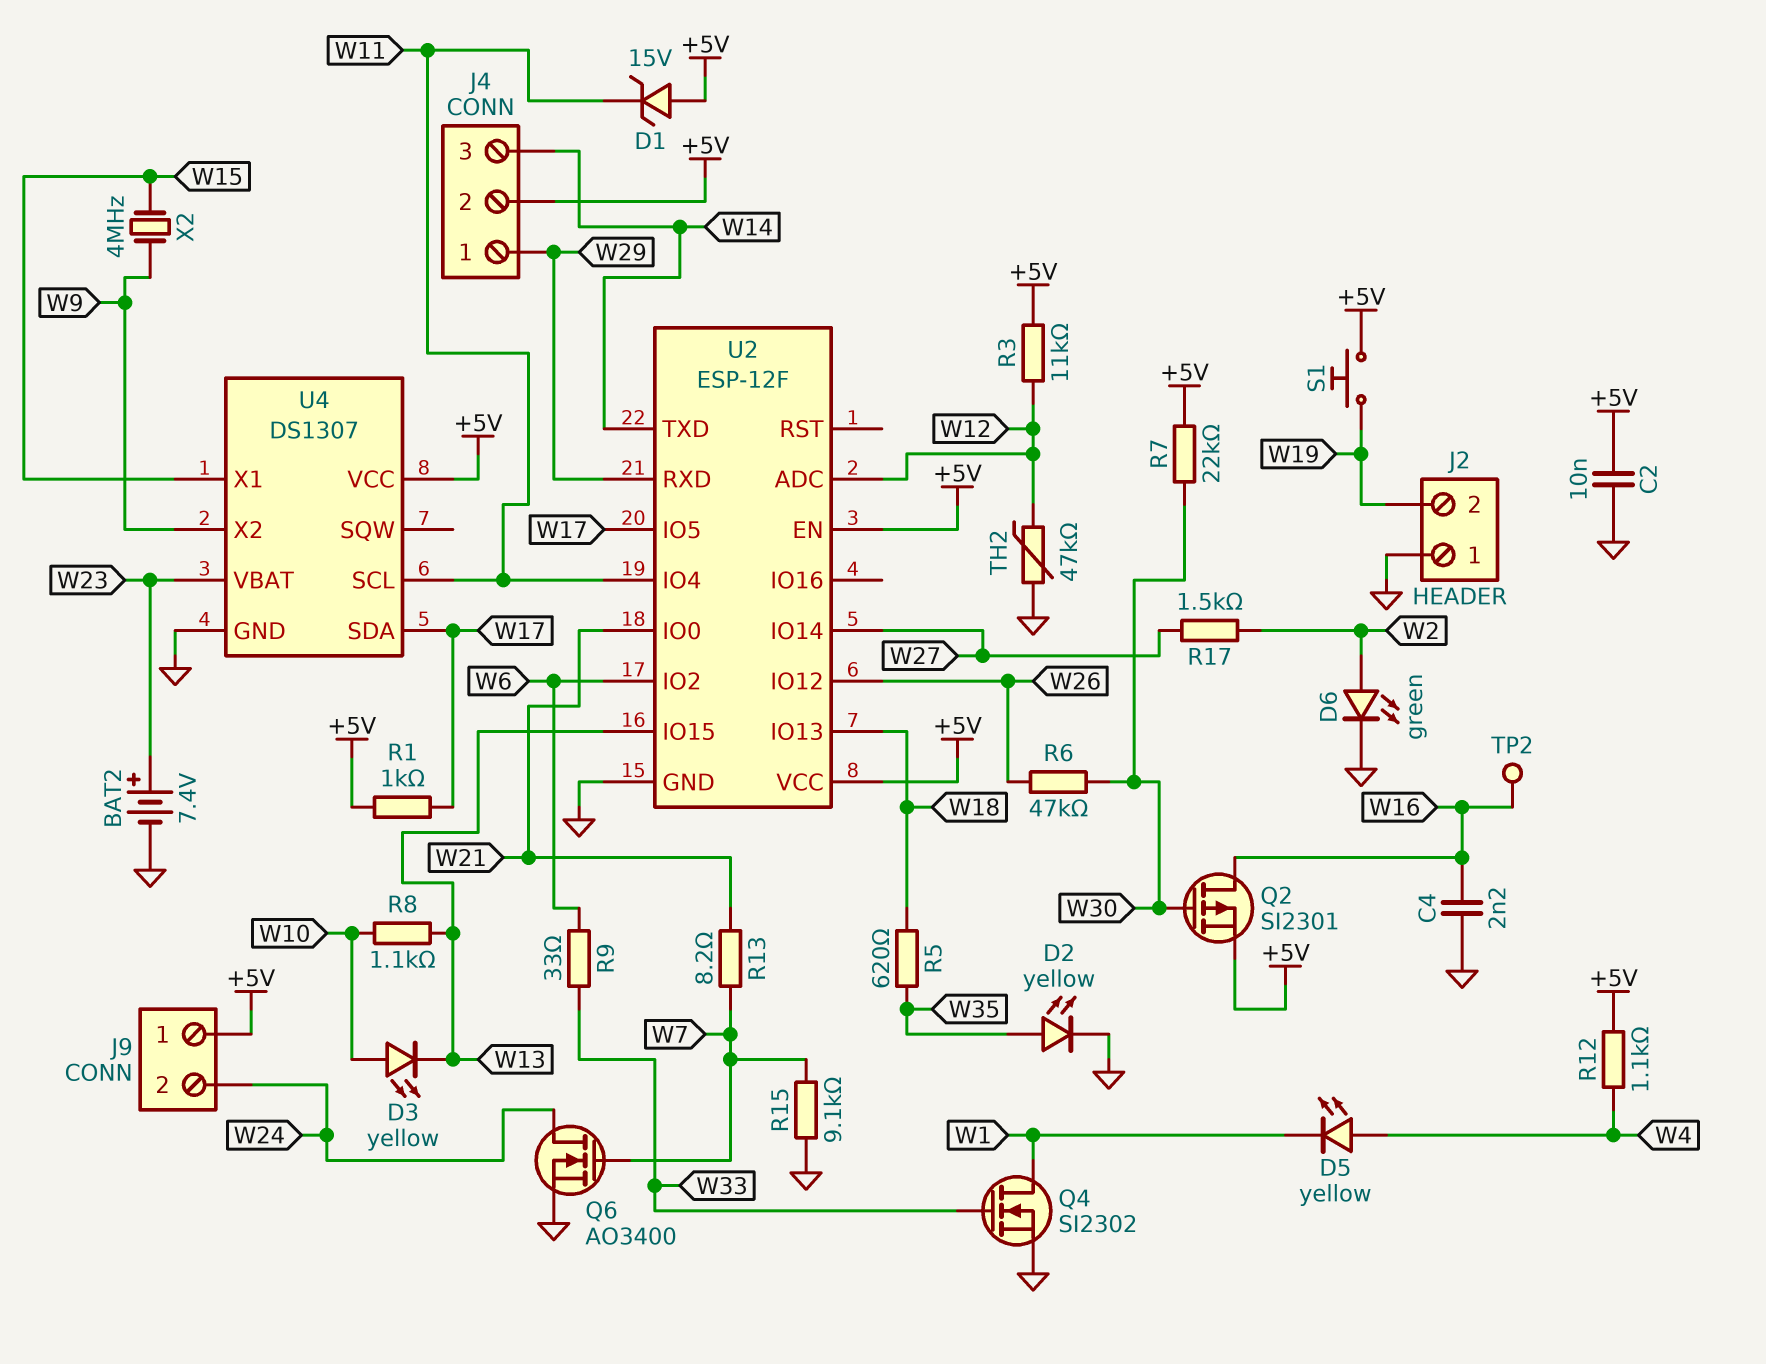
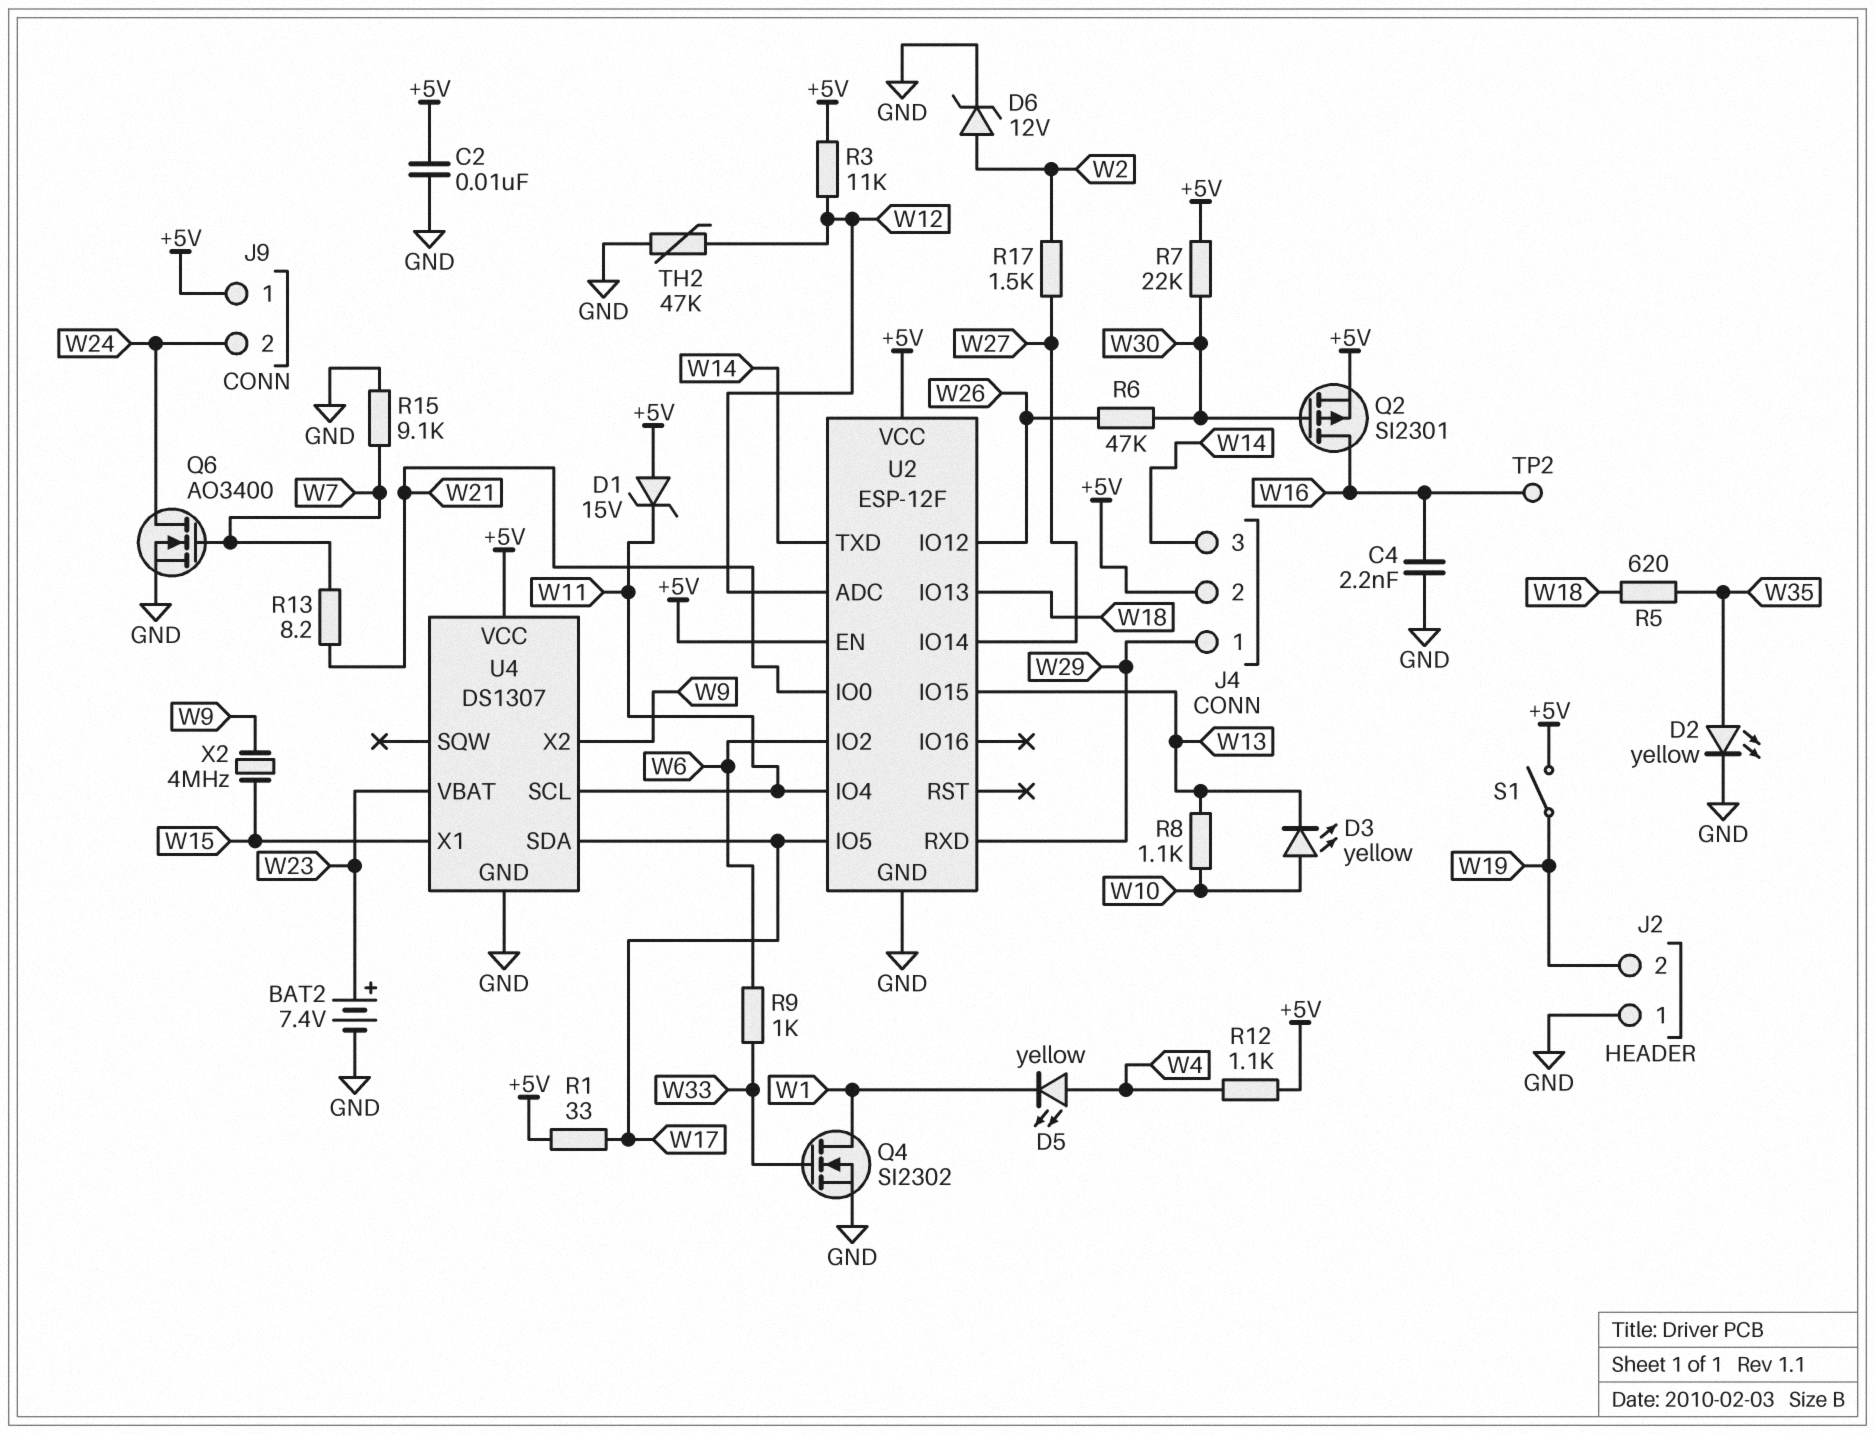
D6: LED green (A W2, K GND) -> zener 12V (A W2, K GND)
R1: 1k (+5V, W17) -> 33 (+5V, W17)
R9: 33 (W6, W33) -> 1k (W6, W33)
S1: button (+5V, W19) -> switch (+5V, W19)

